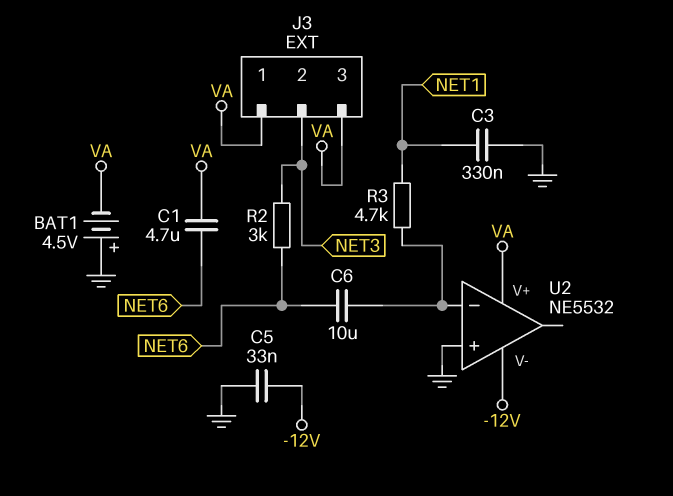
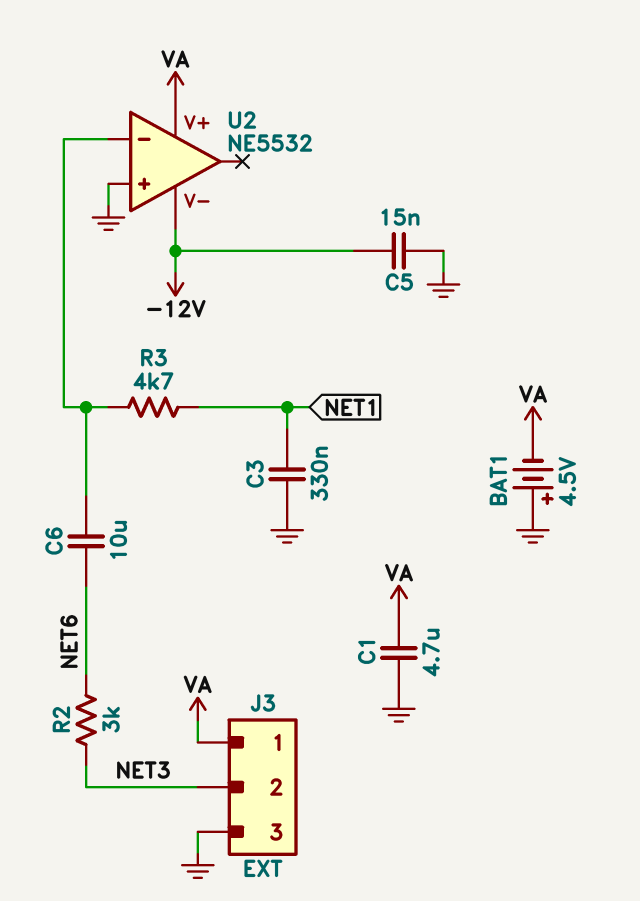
C1: 4.7uF (NET6, VA) -> 4.7uF (GND, VA)
C5: 33nF (-12V, GND) -> 15nF (-12V, GND)
J3 pin 3: VA -> GND

